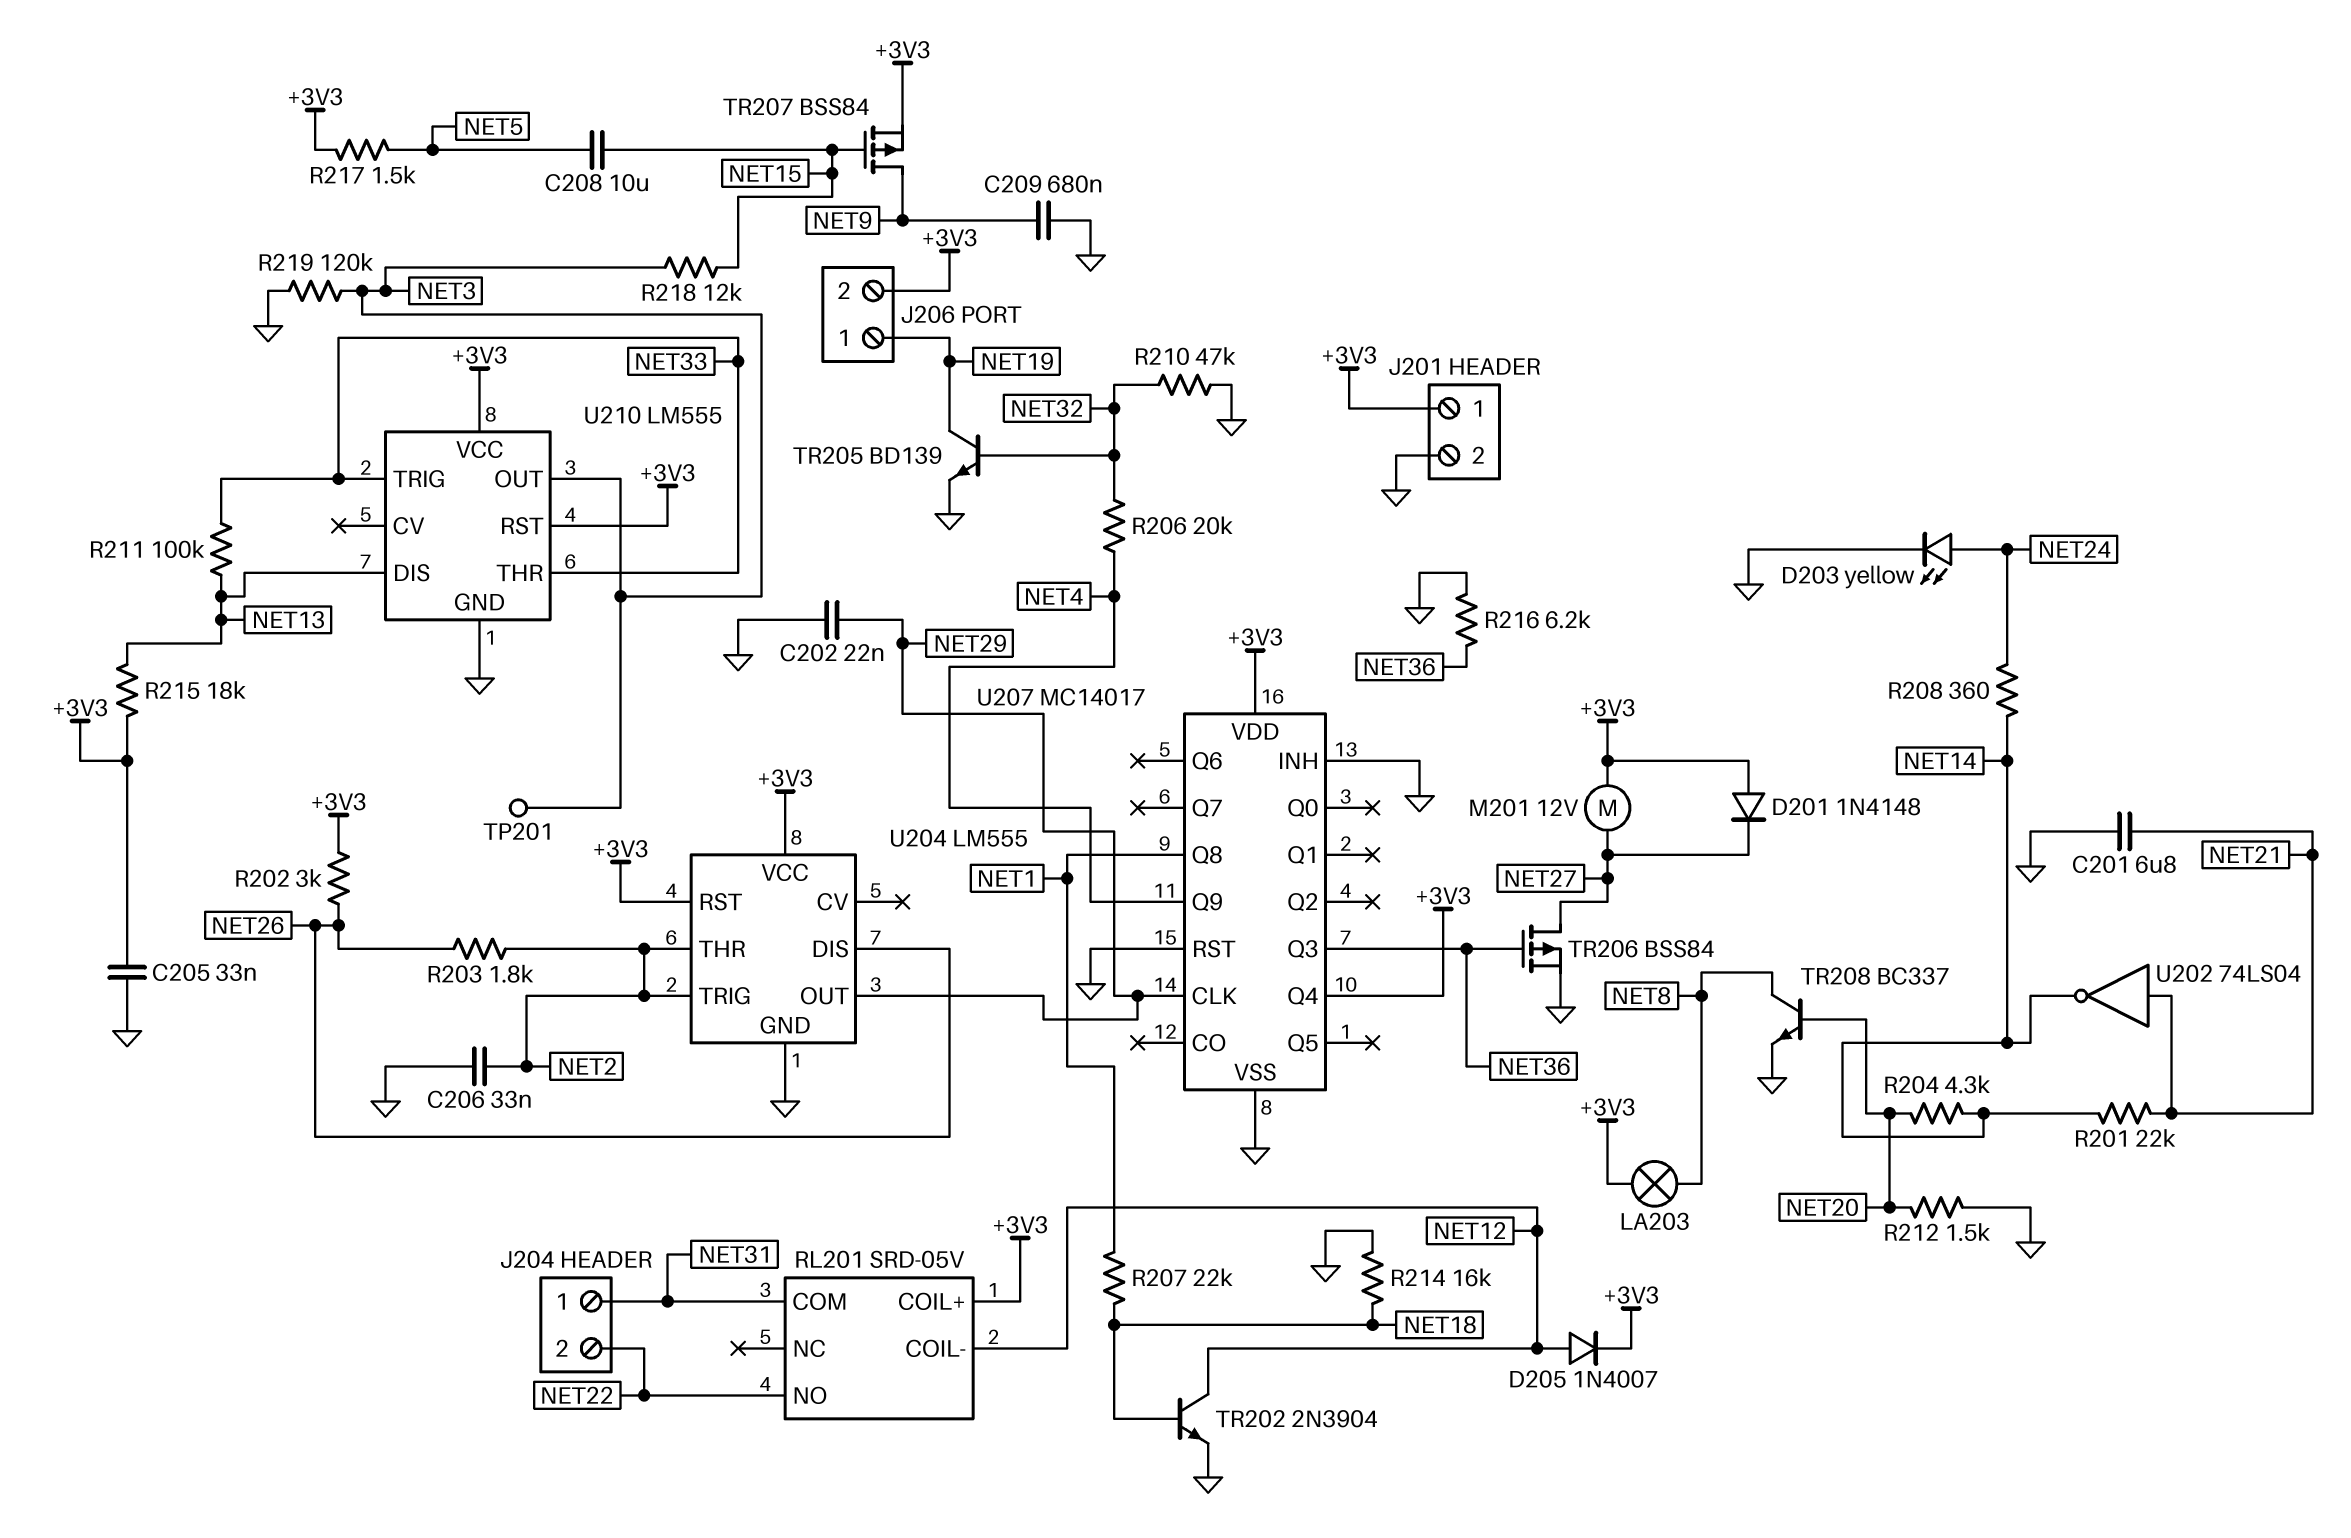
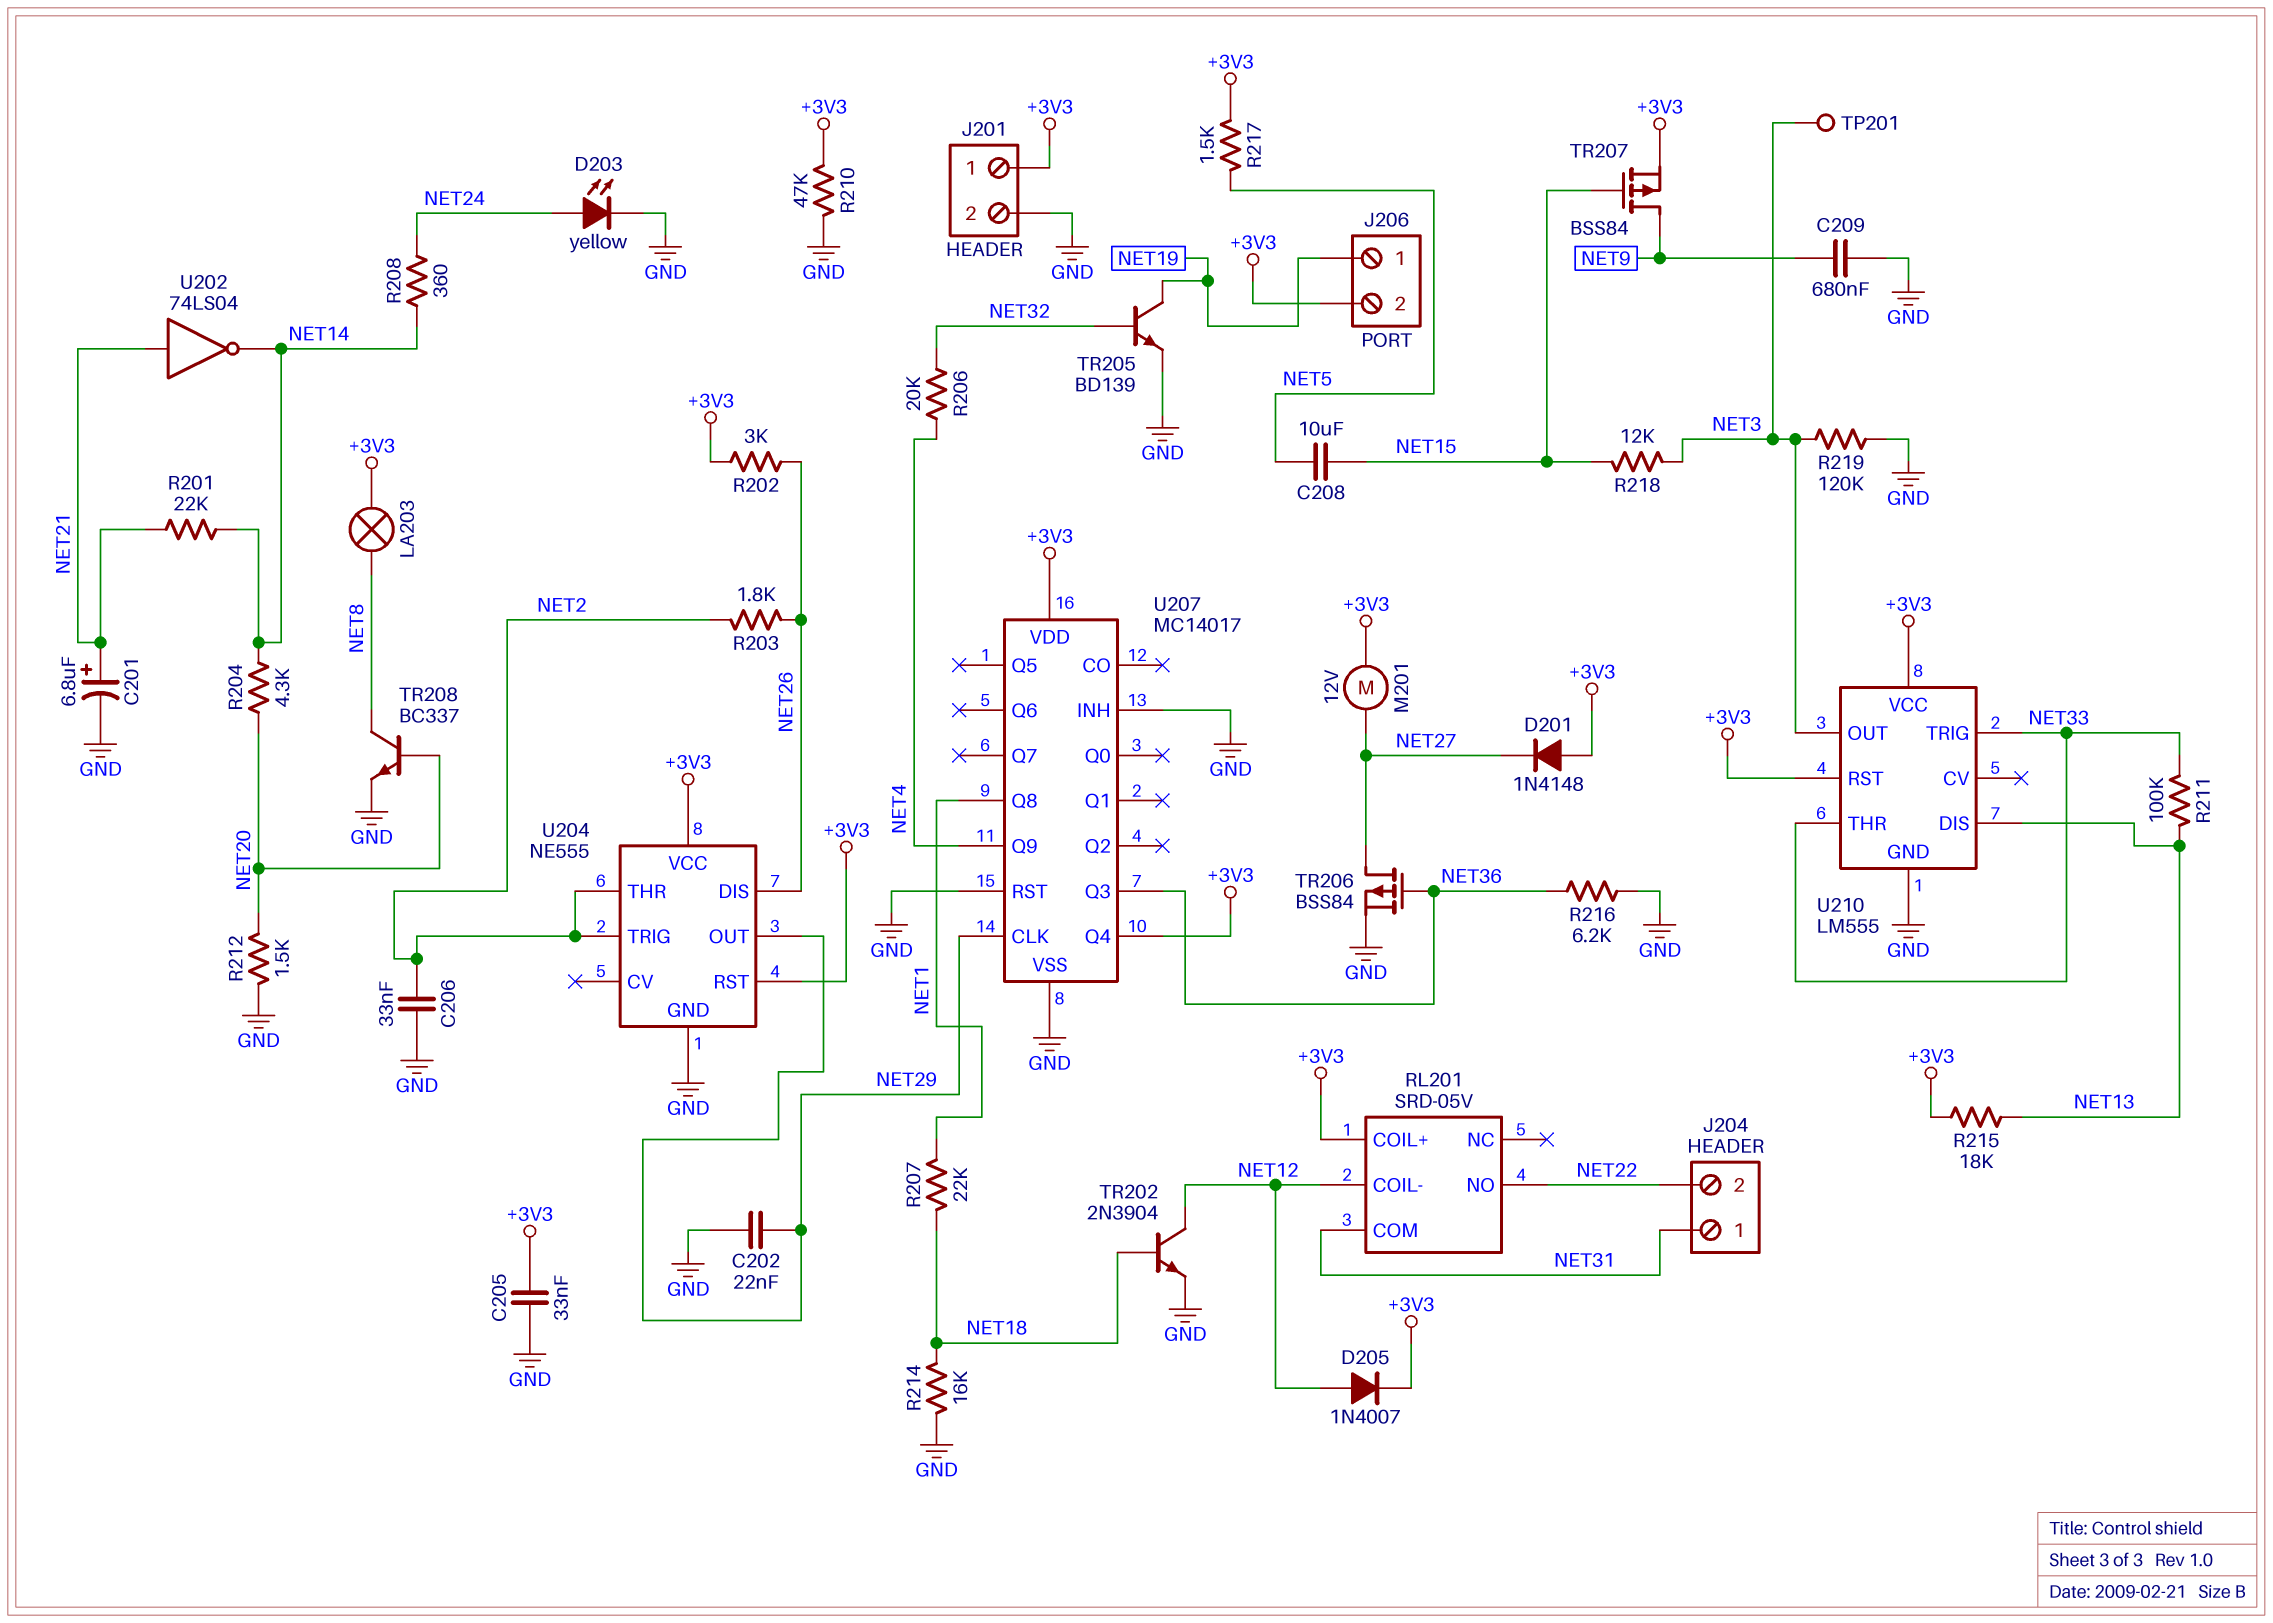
C201: 6.8uF (GND, NET21) -> 6.8uF (plus NET21, minus GND)
R210: 47k (GND, NET32) -> 47k (+3V3, GND)
U204: LM555 -> NE555

